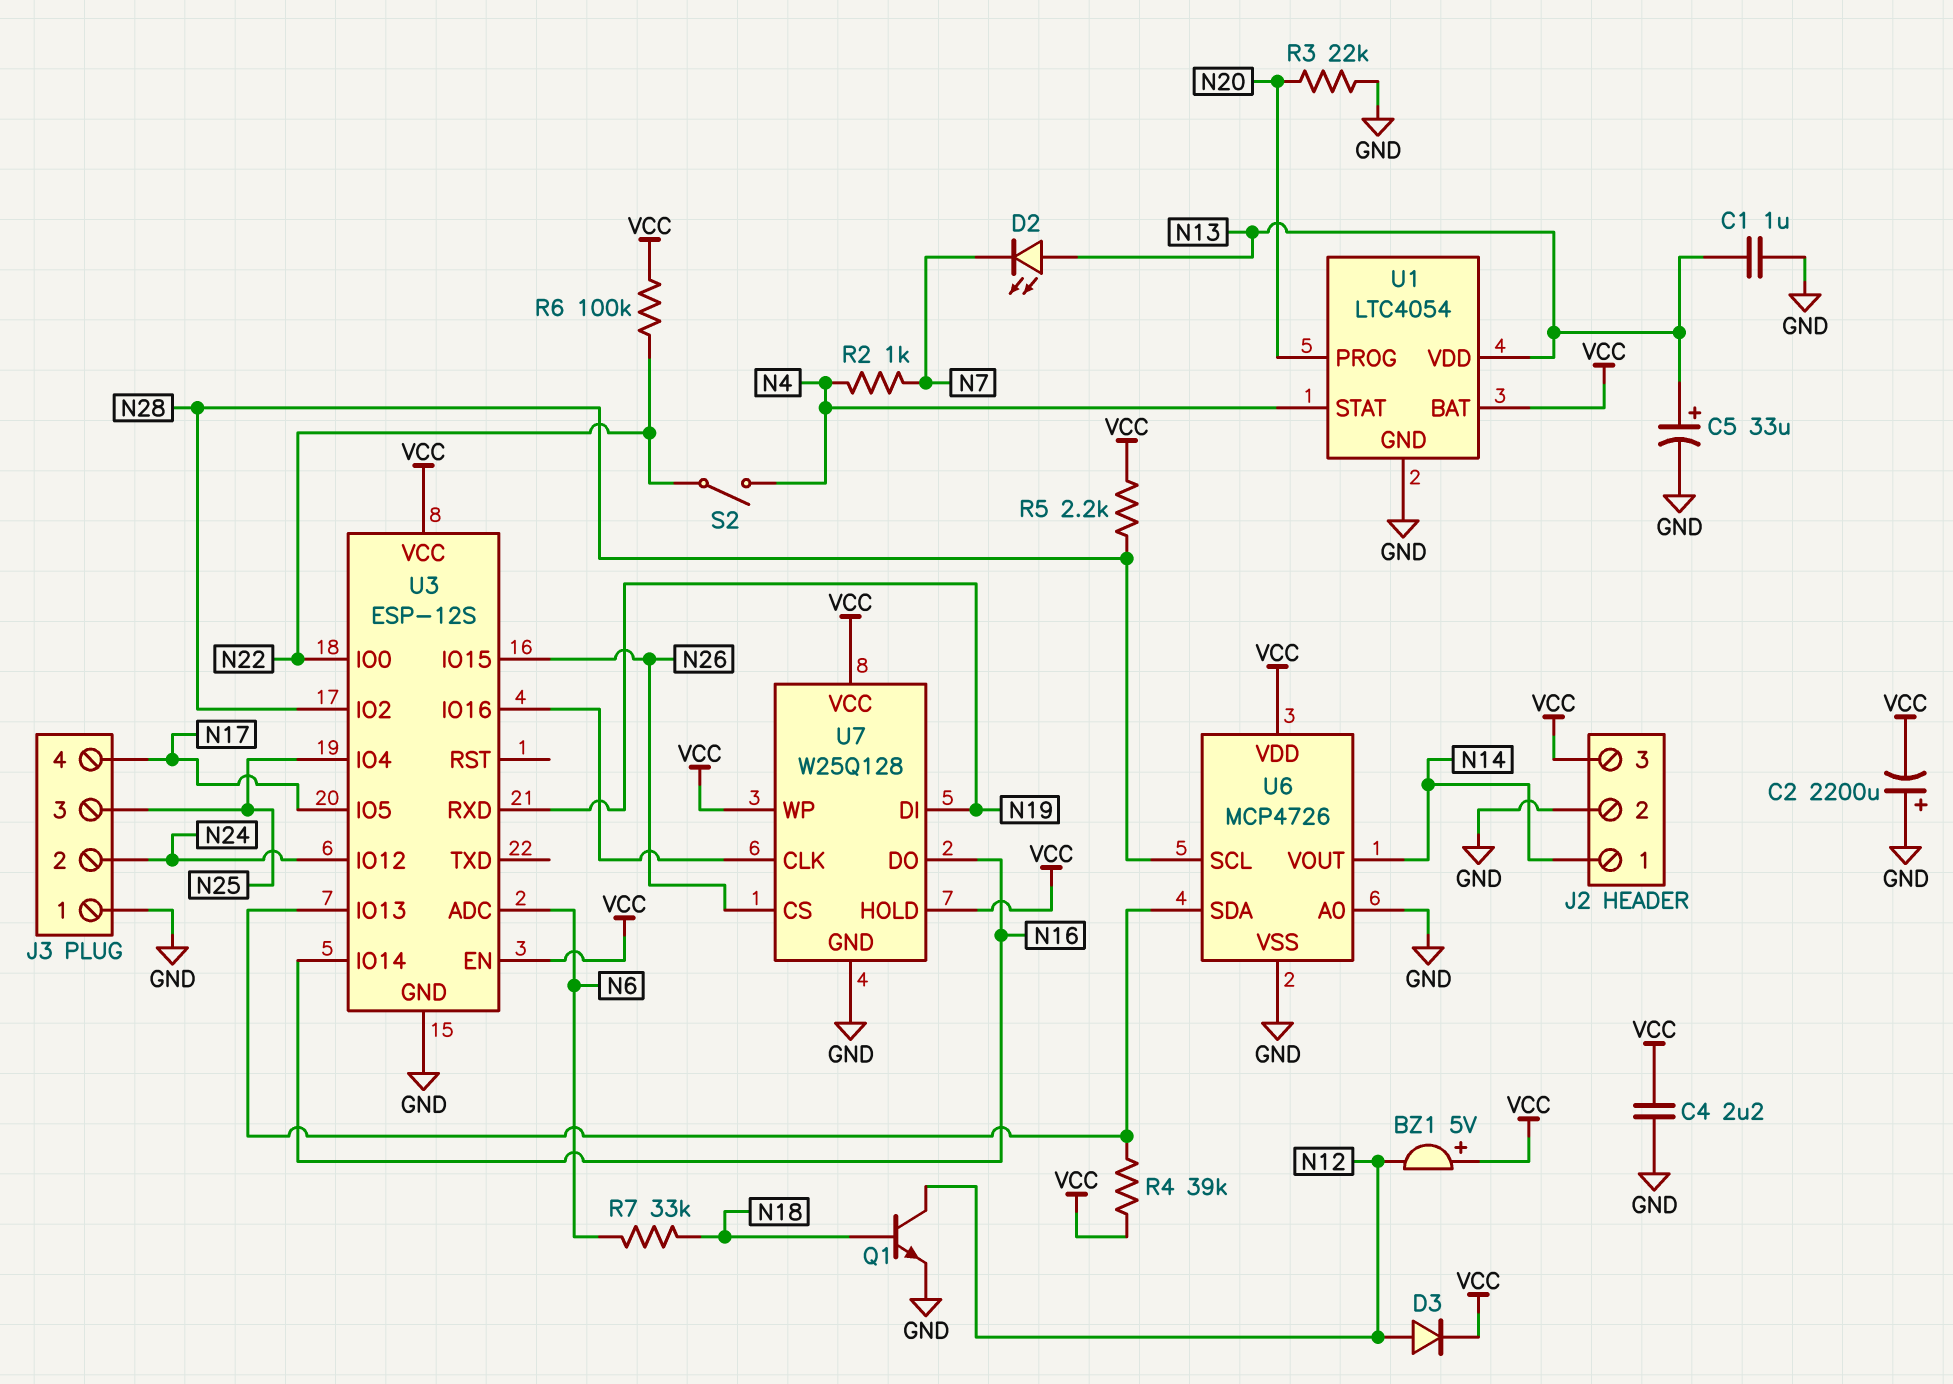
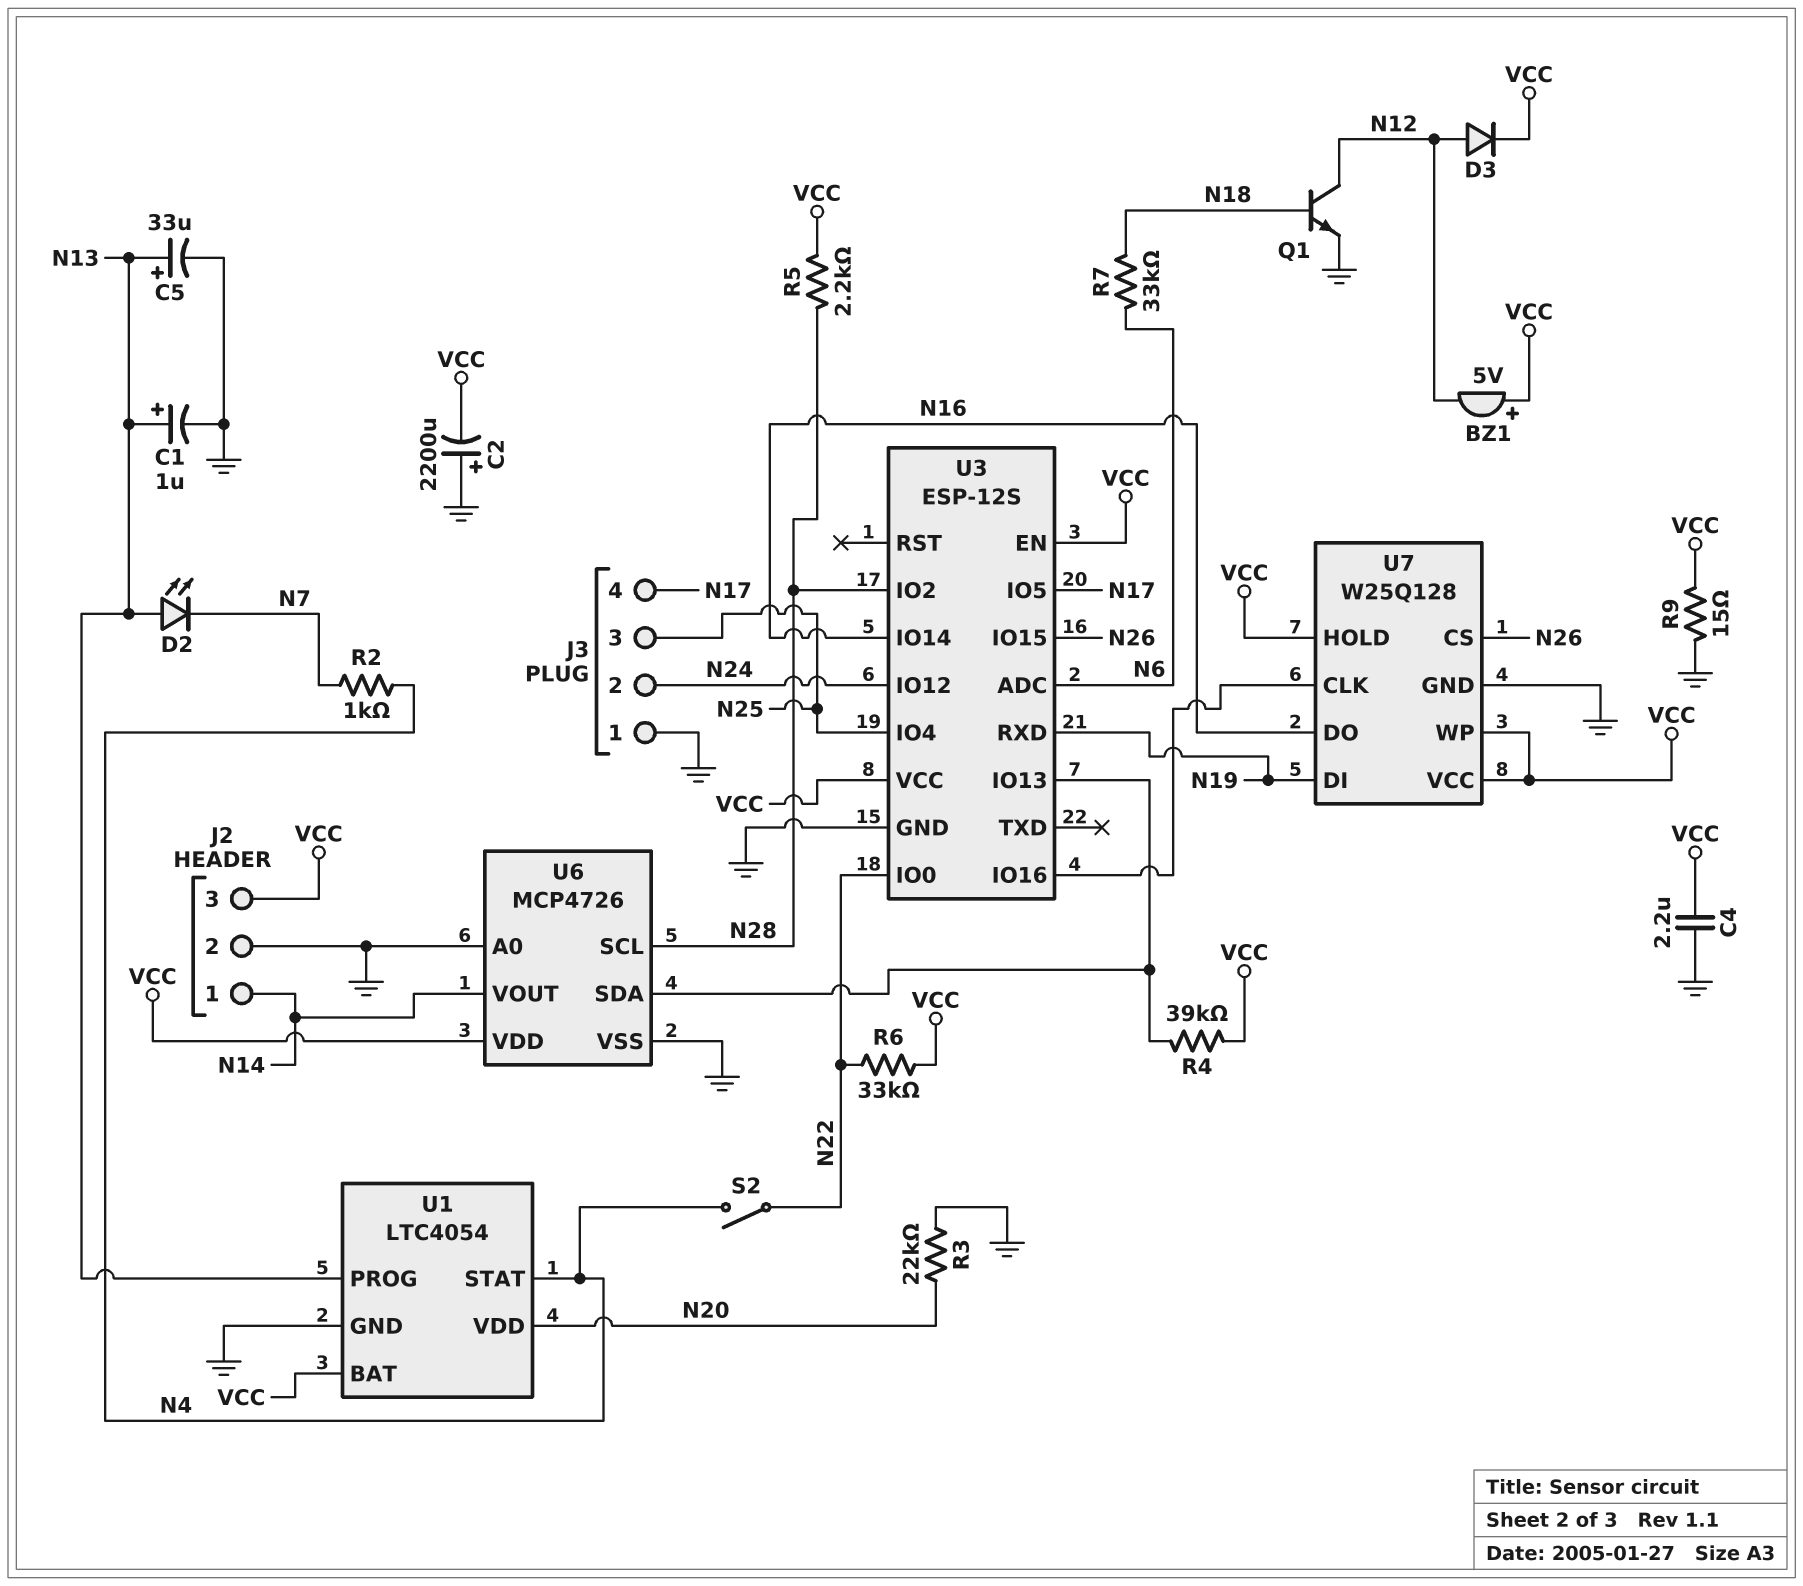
C1: 1uF (GND, N13) -> 1uF (plus N13, minus GND)
R6: 100k (N22, VCC) -> 33k (N22, VCC)
R9: none -> 15 (GND, VCC)
U1 pin PROG: N20 -> N13
U1 pin VDD: N13 -> N20

